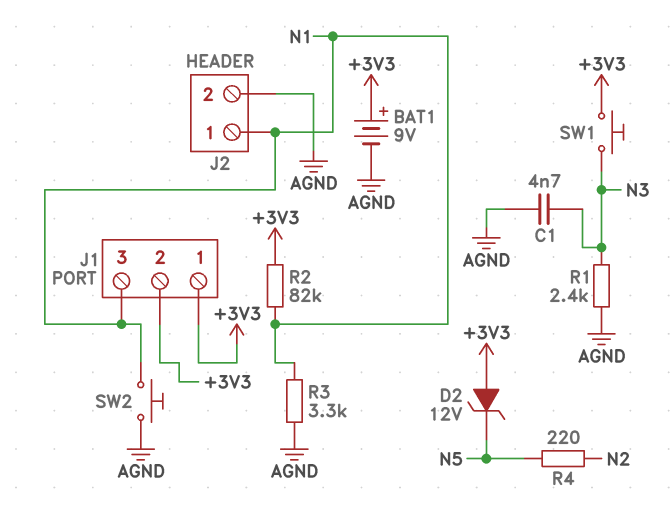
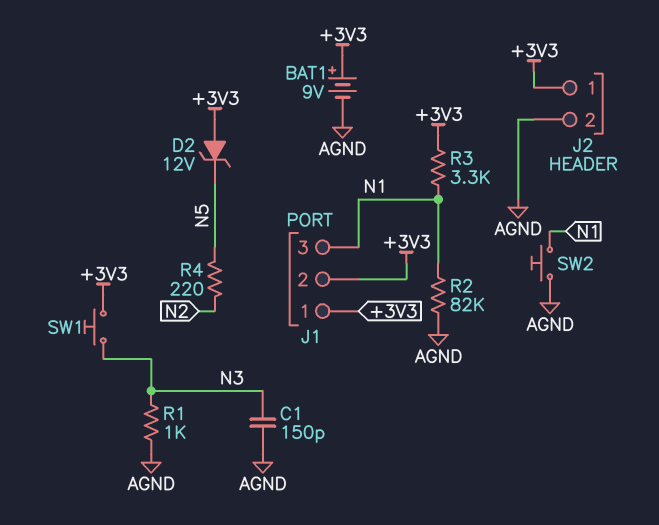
C1: 4.7nF (AGND, N3) -> 150pF (AGND, N3)
J2 pin 1: N1 -> +3V3
R1: 2.4k (AGND, N3) -> 1k (AGND, N3)
R2: 82k (+3V3, N1) -> 82k (AGND, N1)
R3: 3.3k (AGND, N1) -> 3.3k (+3V3, N1)

